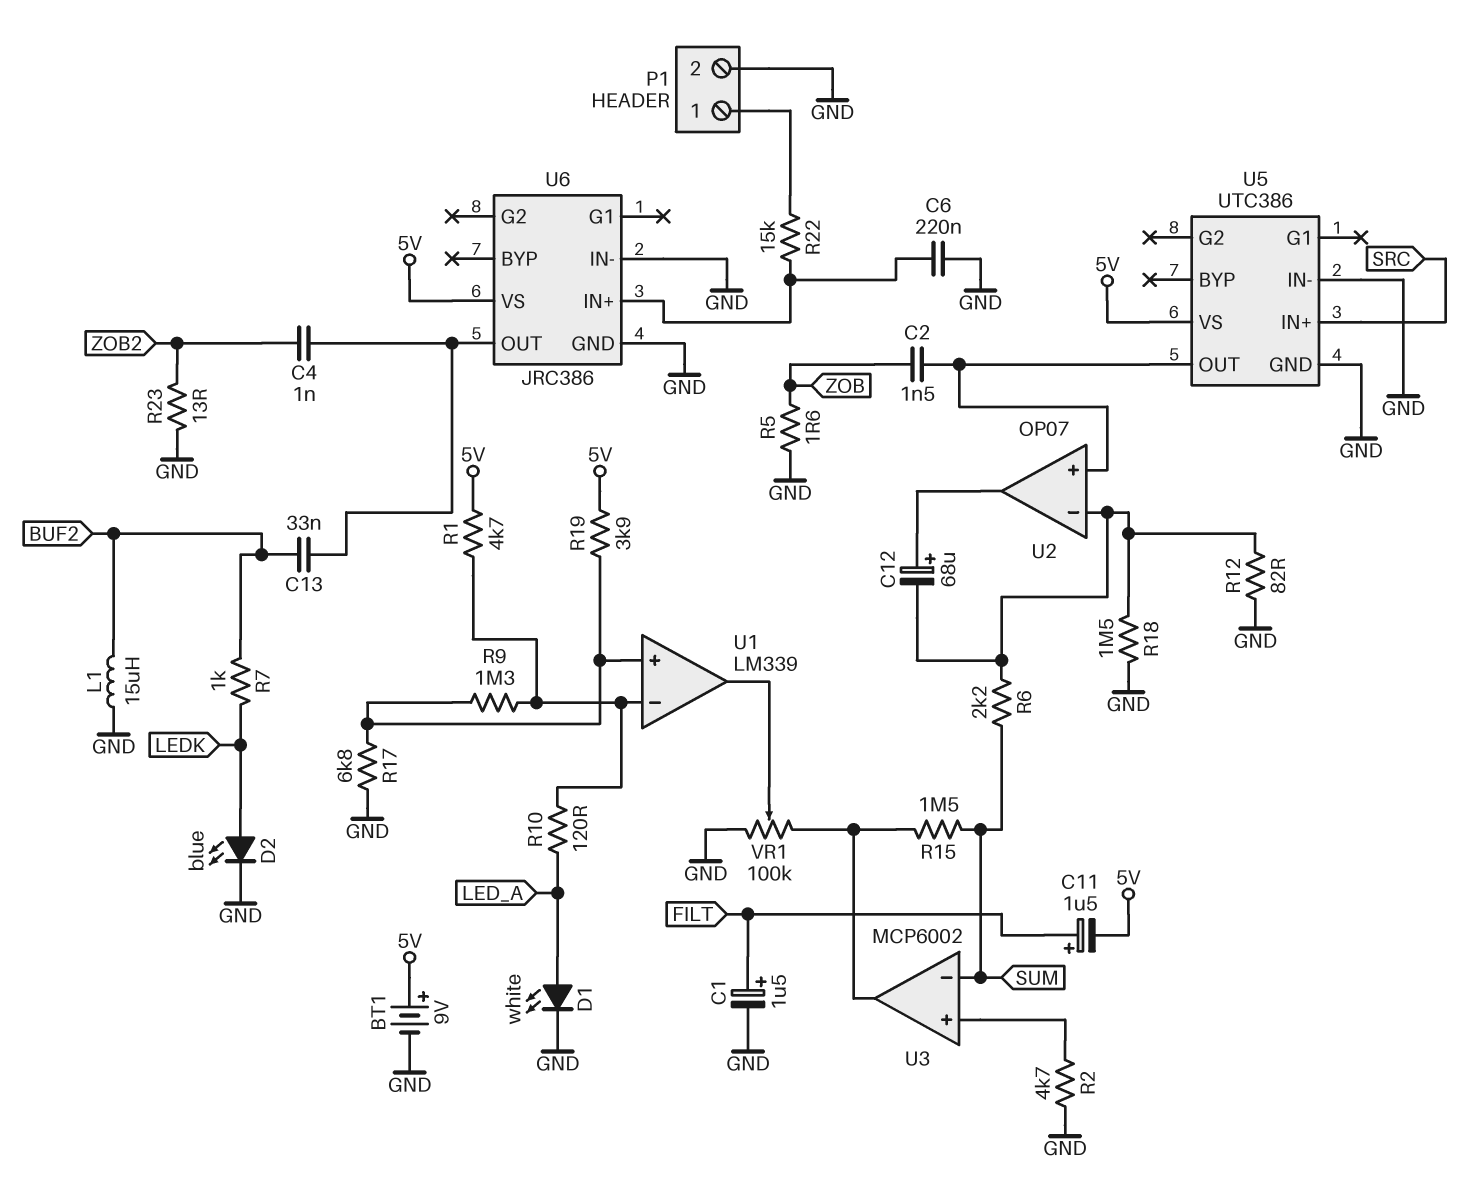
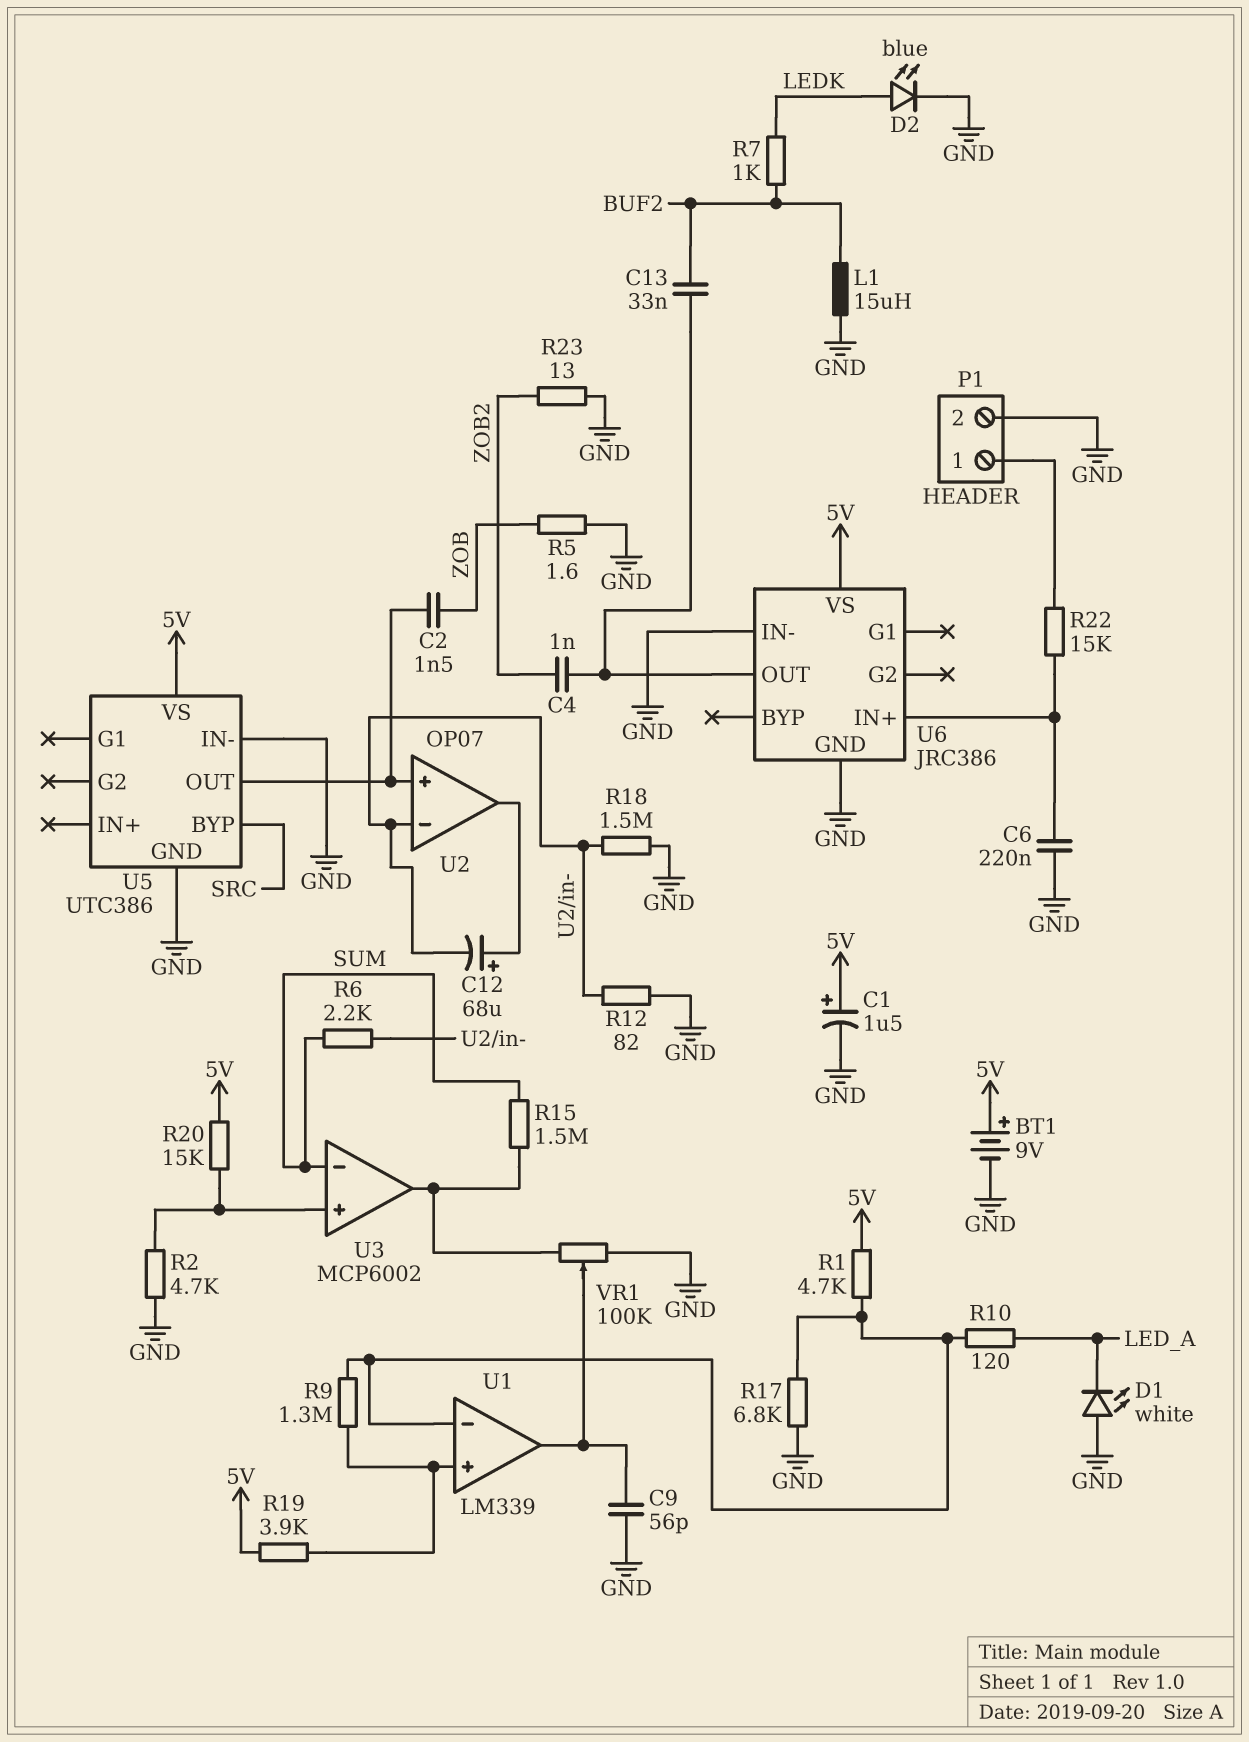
C1: 1.5uF (plus FILT, minus GND) -> 1.5uF (plus 5V, minus GND)
C9: none -> 56pF (GND, U1/out)
C11: 1.5uF (plus FILT, minus 5V) -> none
D1: LED white (A LED_A, K GND) -> LED white (A GND, K LED_A)
R17: 6.8k (GND, U1/in+) -> 6.8k (GND, U1/in-)
R20: none -> 15k (5V, U3/in+)
U5 pin BYP: none -> SRC
U5 pin IN+: SRC -> none

